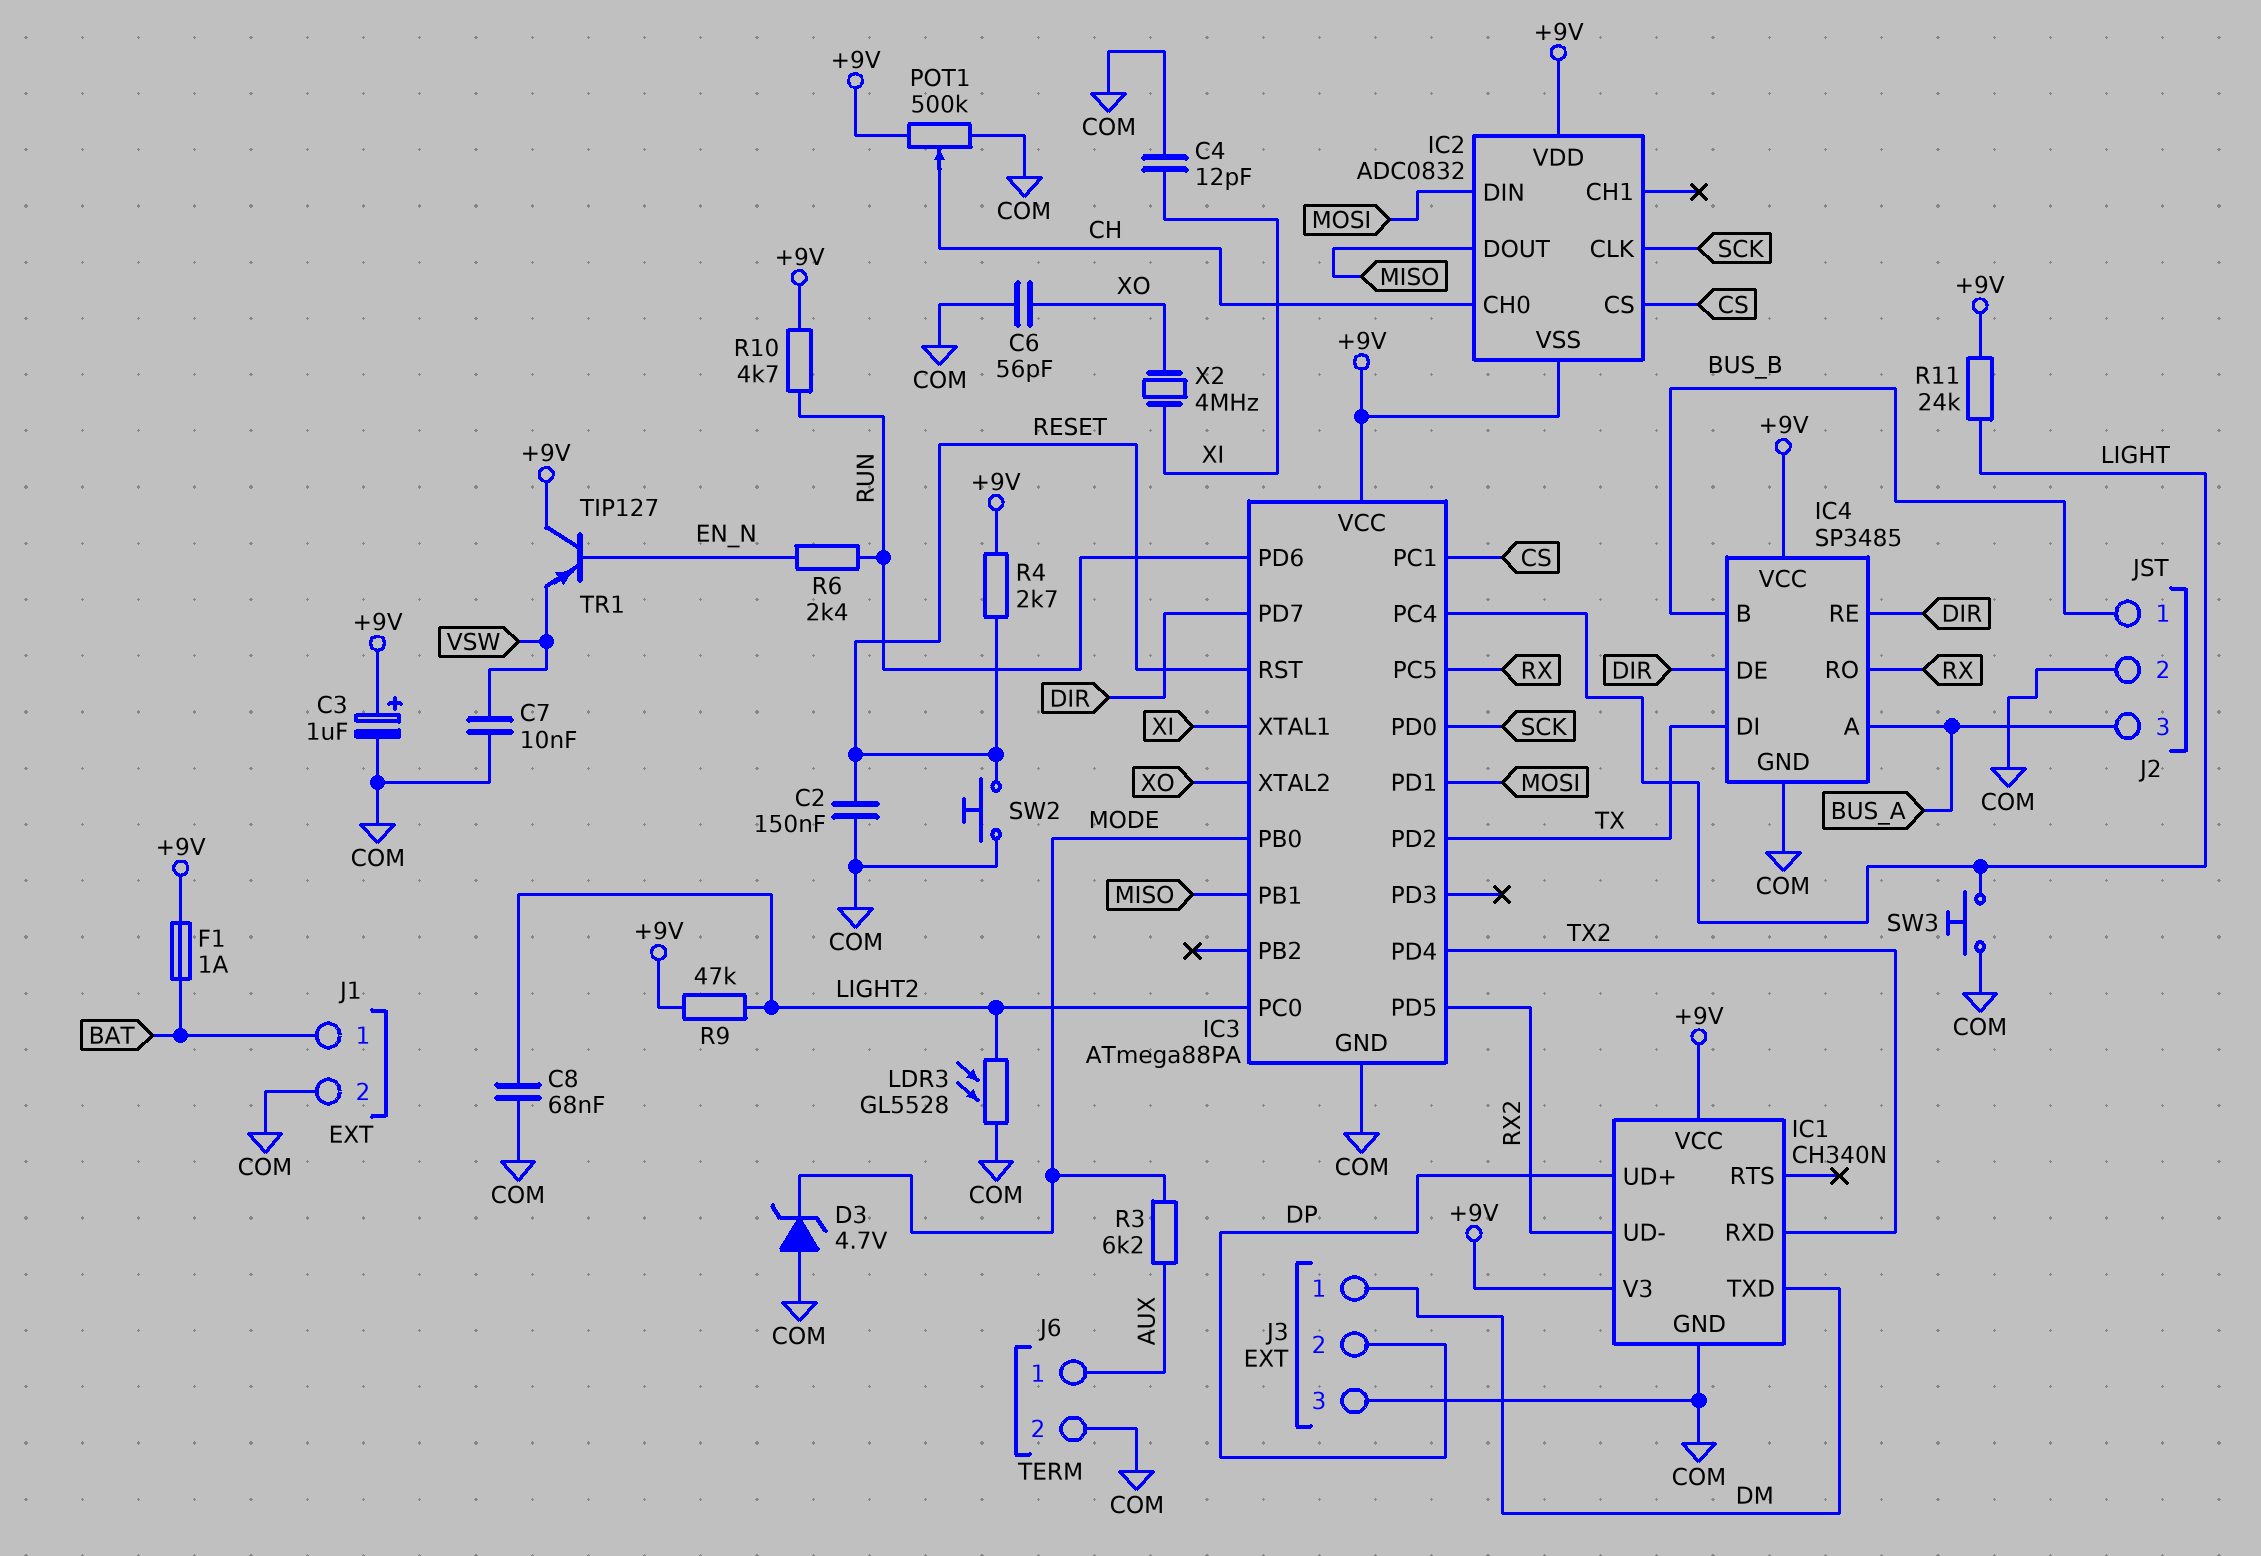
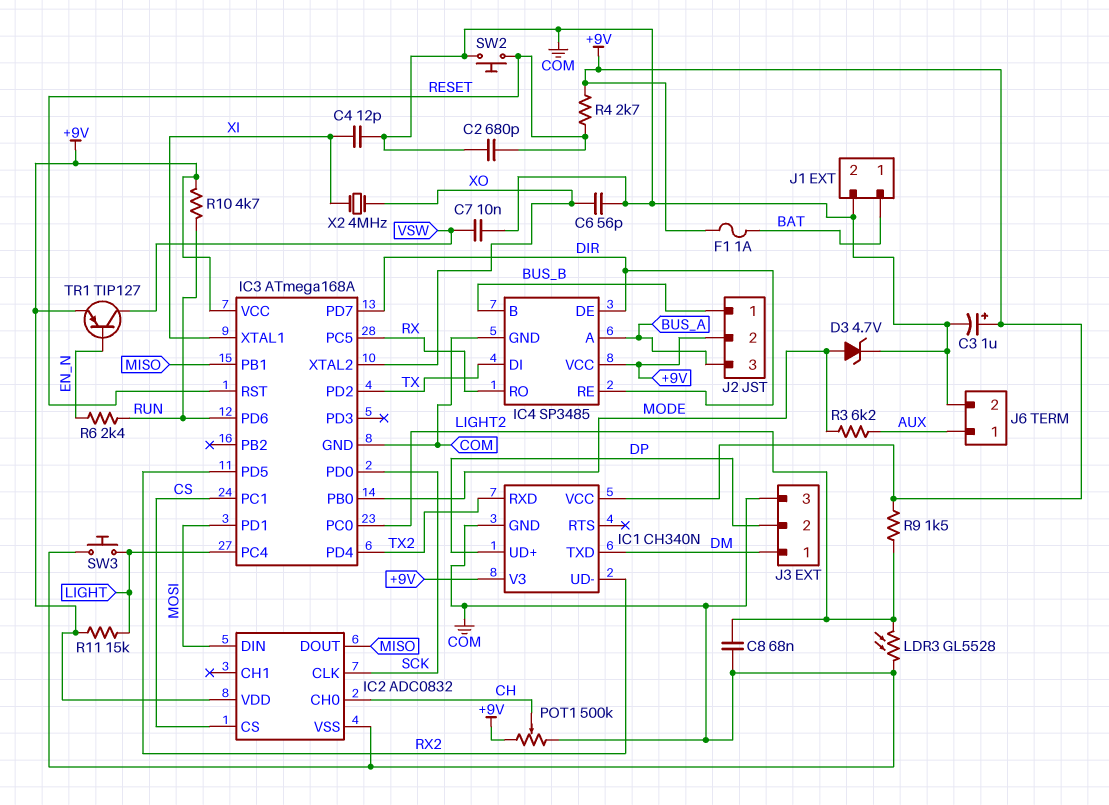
C2: 150nF (COM, RESET) -> 680pF (COM, RESET)
D3: zener 4.7V (A COM, K MODE) -> zener 4.7V (A MODE, K COM)
IC2 pin VSS: +9V -> COM
IC3: ATmega88PA -> ATmega168A
J2 pin 2: COM -> +9V
R9: 47k (+9V, LIGHT2) -> 1.5k (+9V, LIGHT2)
R11: 24k (+9V, LIGHT) -> 15k (+9V, LIGHT)
TR1: PNP TIP127 (B EN_N, C +9V, E VSW) -> PNP TIP127 (B EN_N, C VSW, E +9V)

